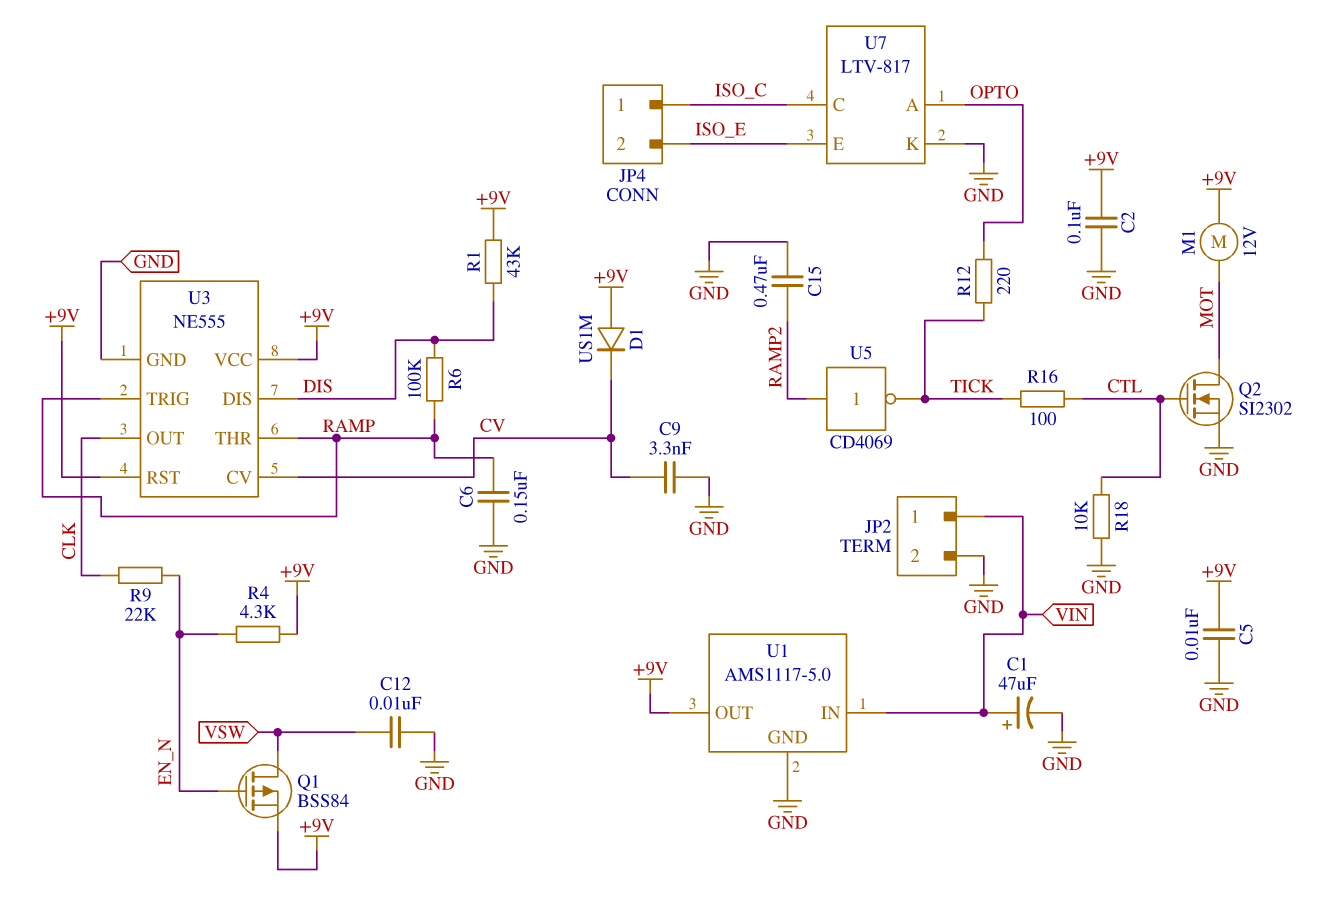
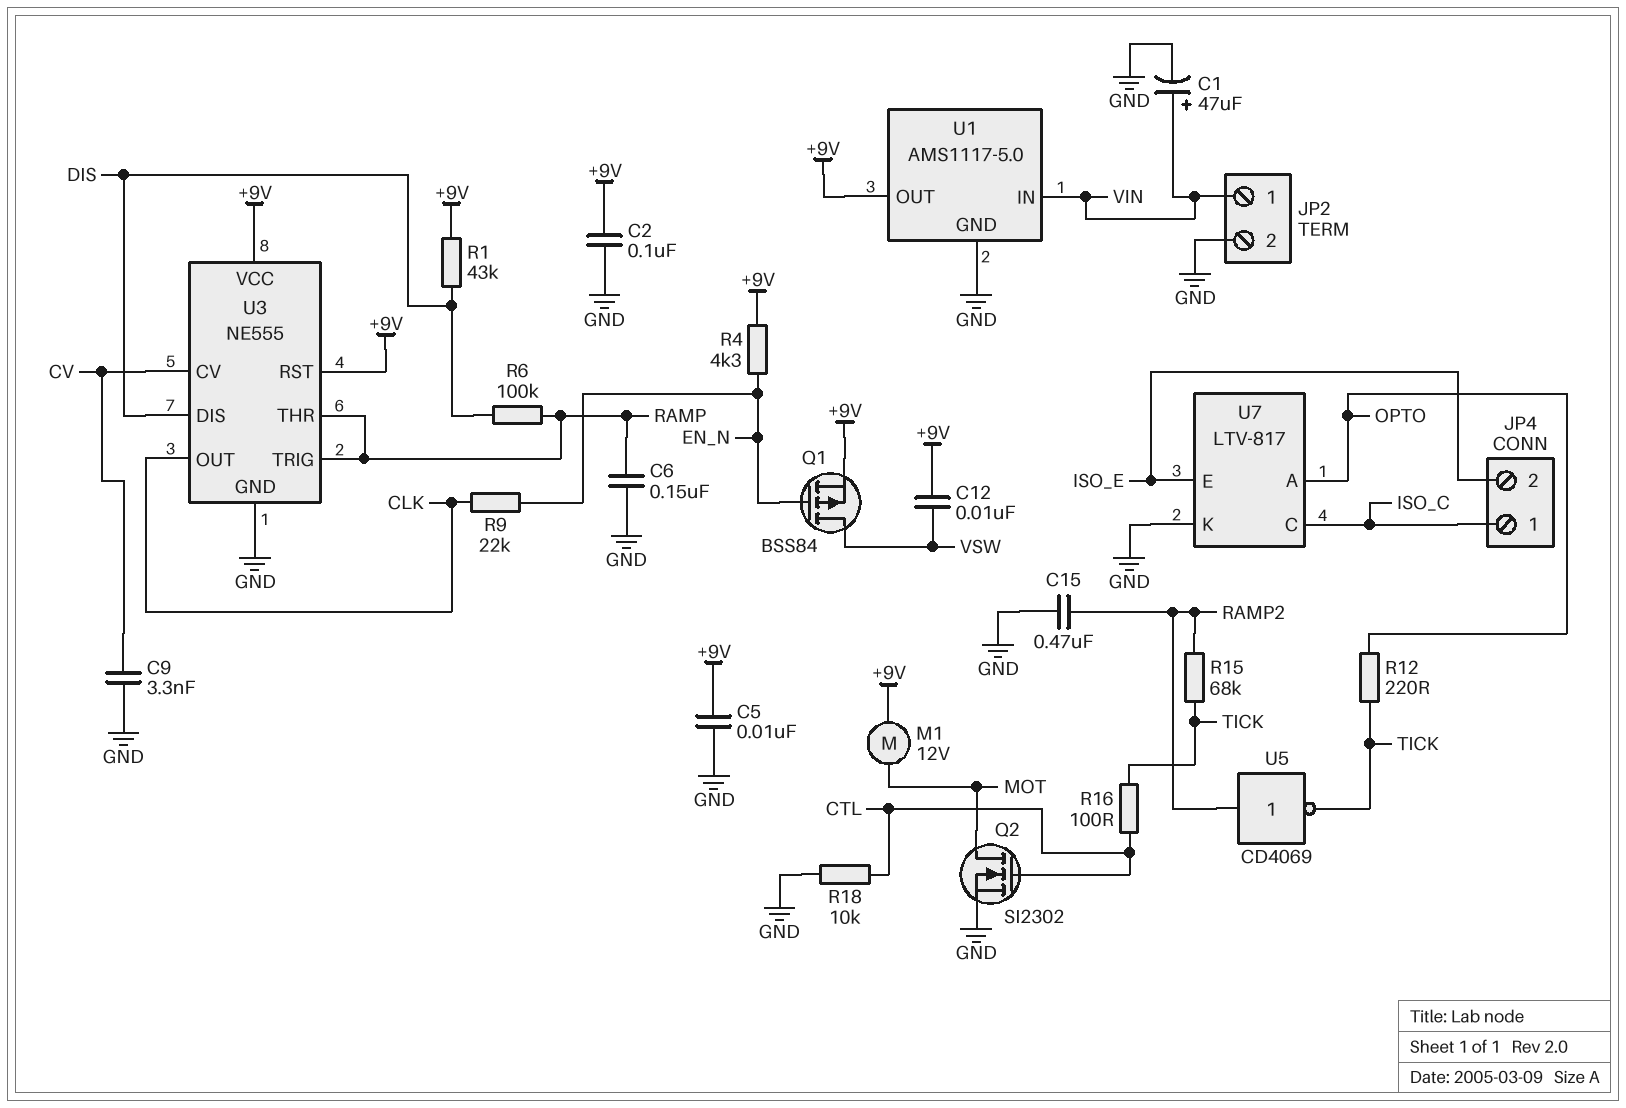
C12: 10nF (GND, VSW) -> 10nF (+9V, VSW)
D1: diode US1M (A +9V, K CV) -> none
R15: none -> 68k (RAMP2, TICK)

